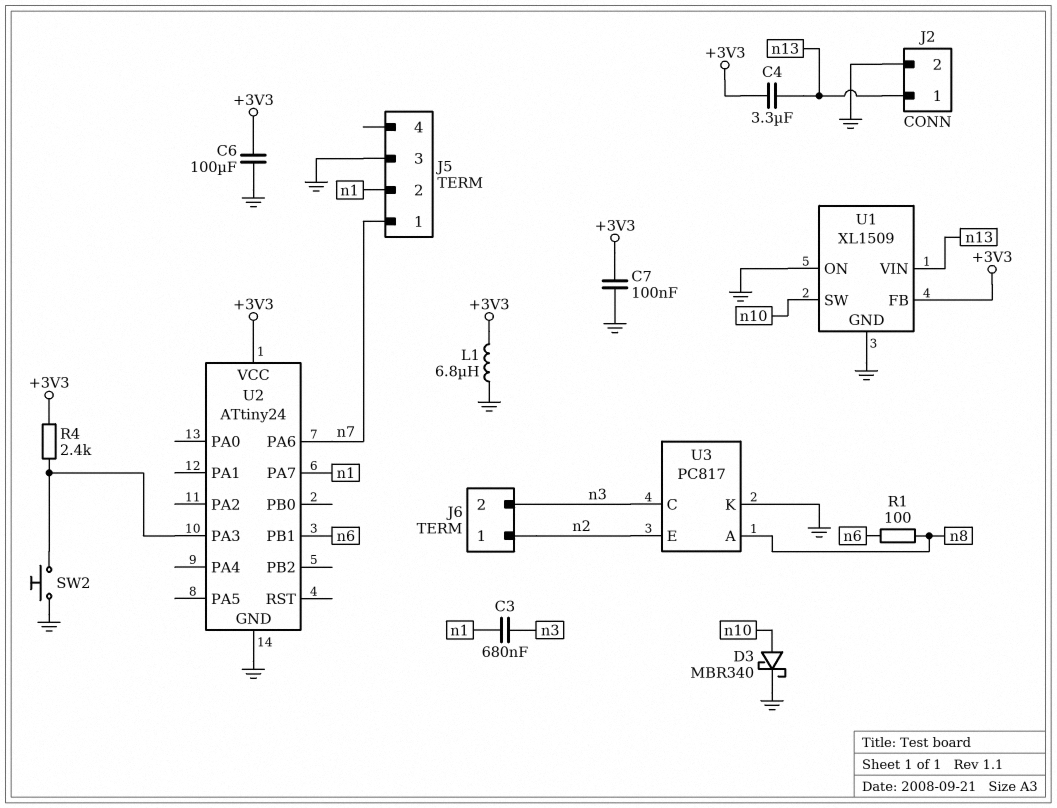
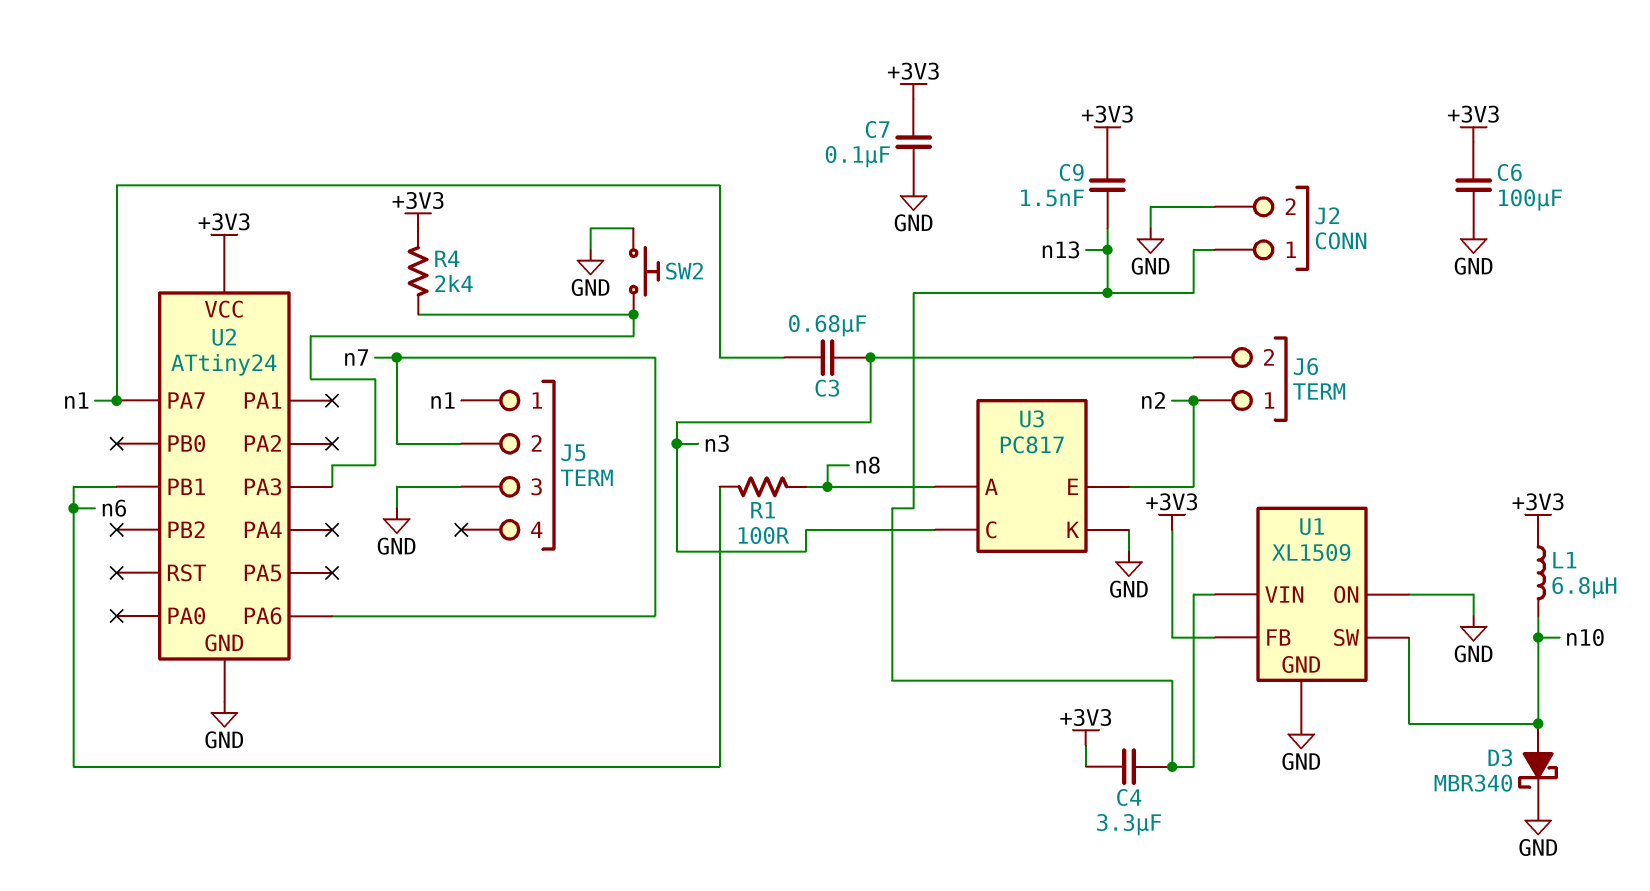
C9: none -> 1.5nF (+3V3, n13)
J5 pin 1: n7 -> n1
J5 pin 2: n1 -> n7
L1: 6.8uH (+3V3, GND) -> 6.8uH (+3V3, n10)

